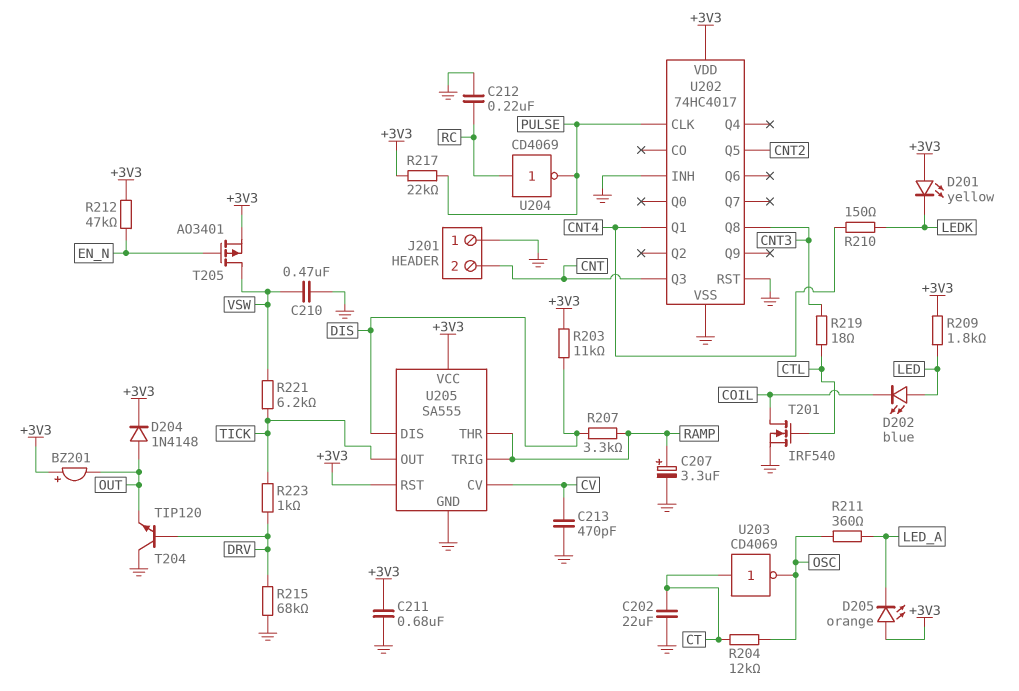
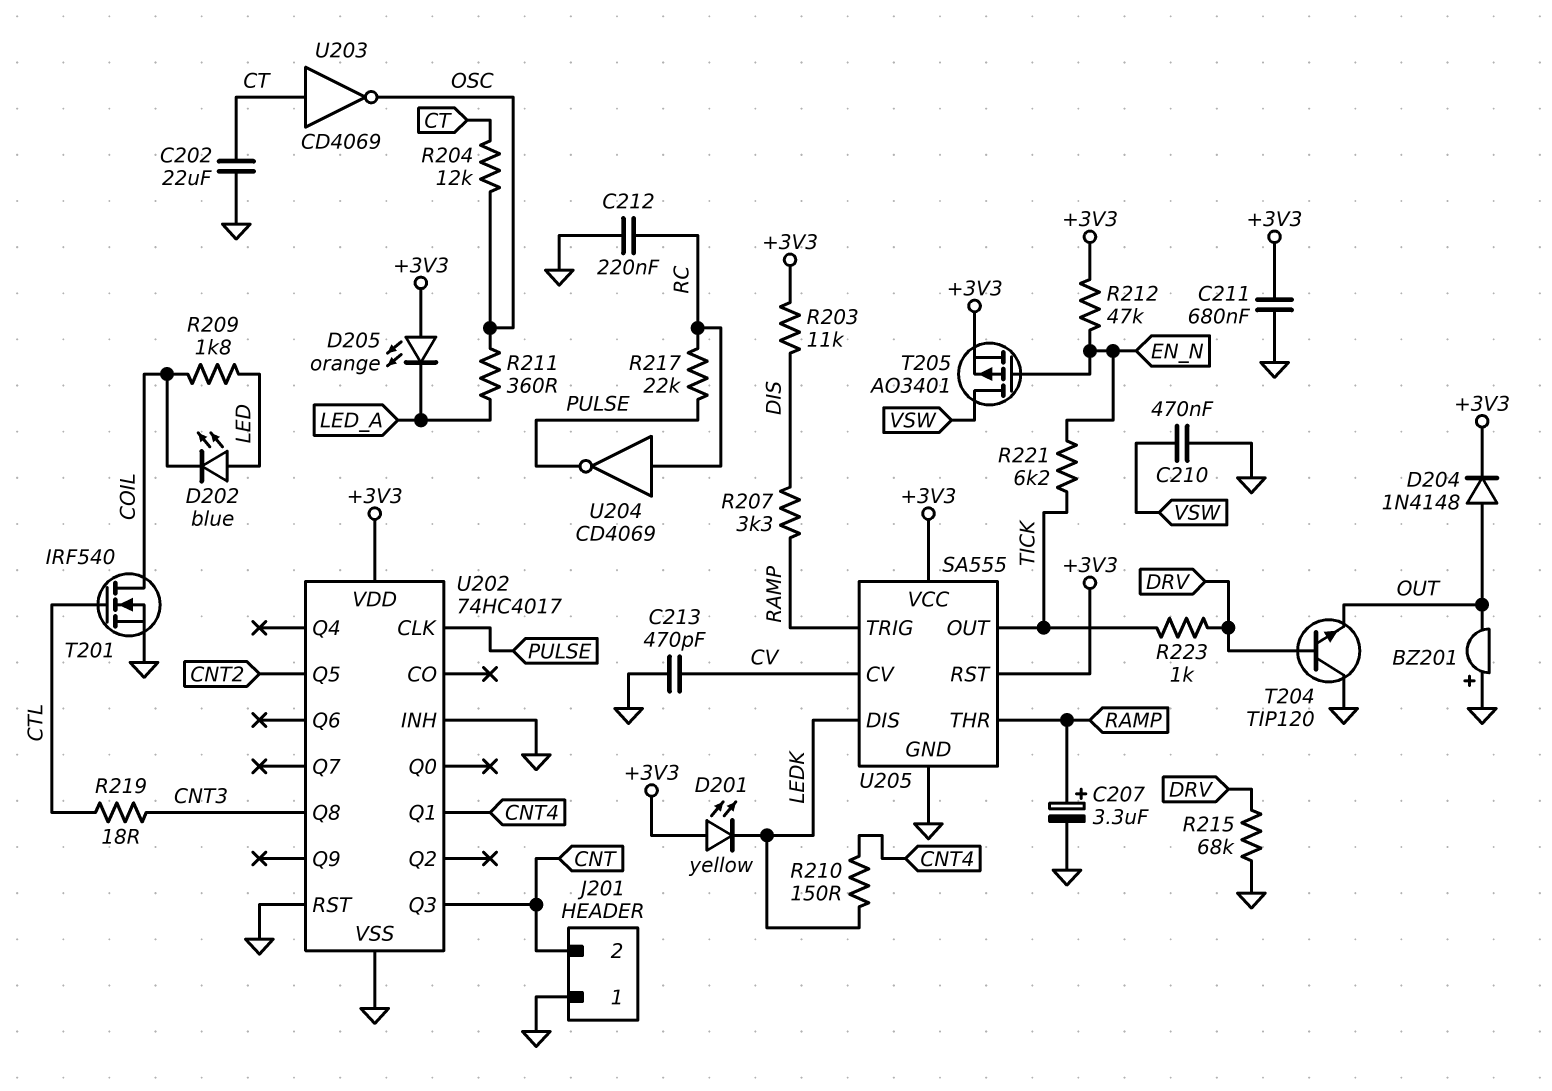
BZ201: buzzer (plus +3V3, minus OUT) -> buzzer (plus GND, minus OUT)
R209: 1.8k (+3V3, LED) -> 1.8k (COIL, LED)
R217: 22k (+3V3, PULSE) -> 22k (PULSE, RC)
R221: 6.2k (TICK, VSW) -> 6.2k (EN_N, TICK)
U205 pin DIS: DIS -> LEDK

